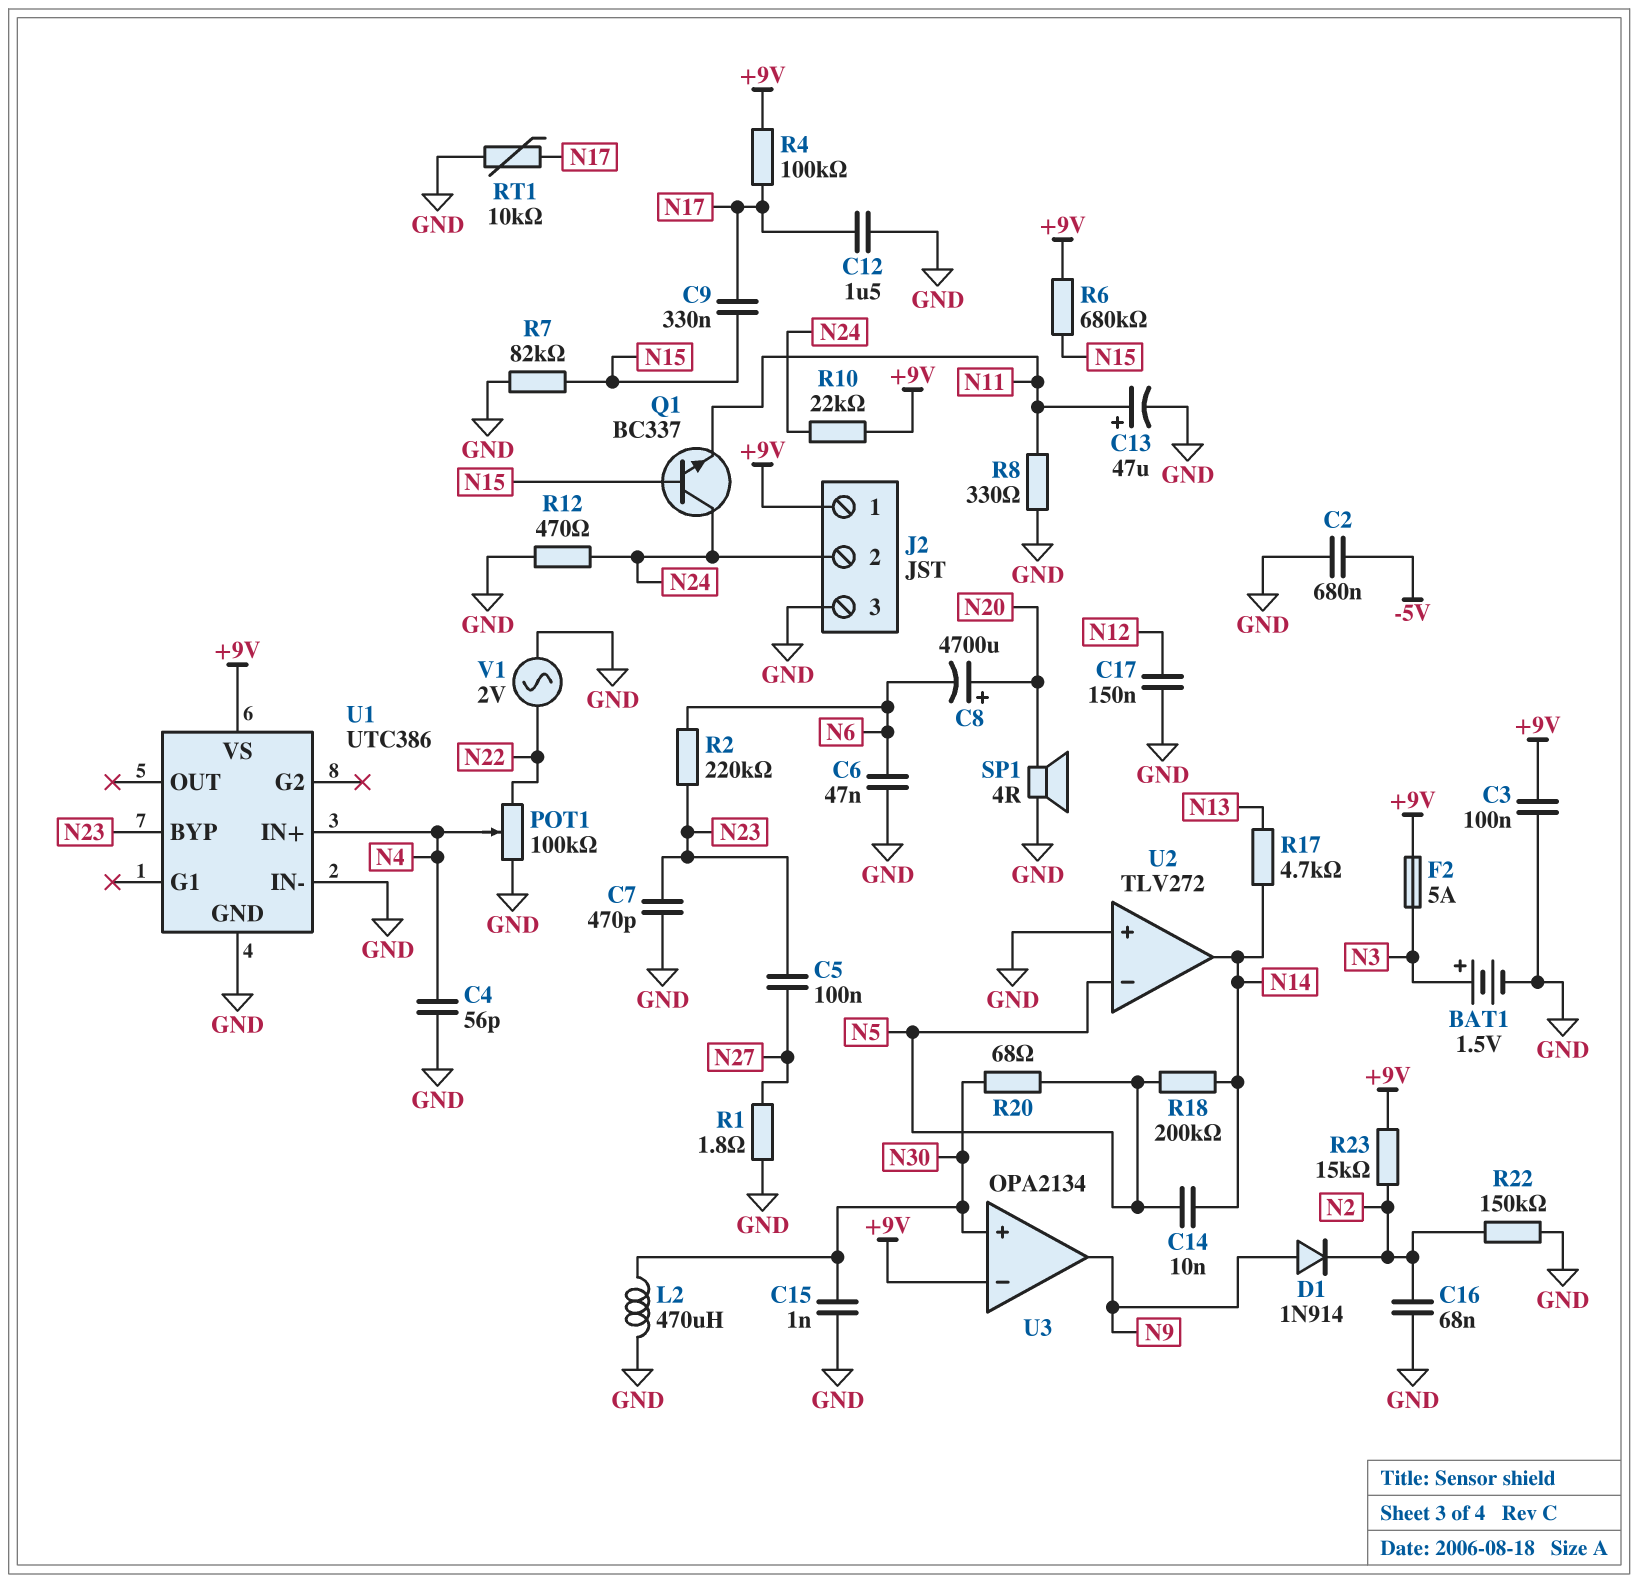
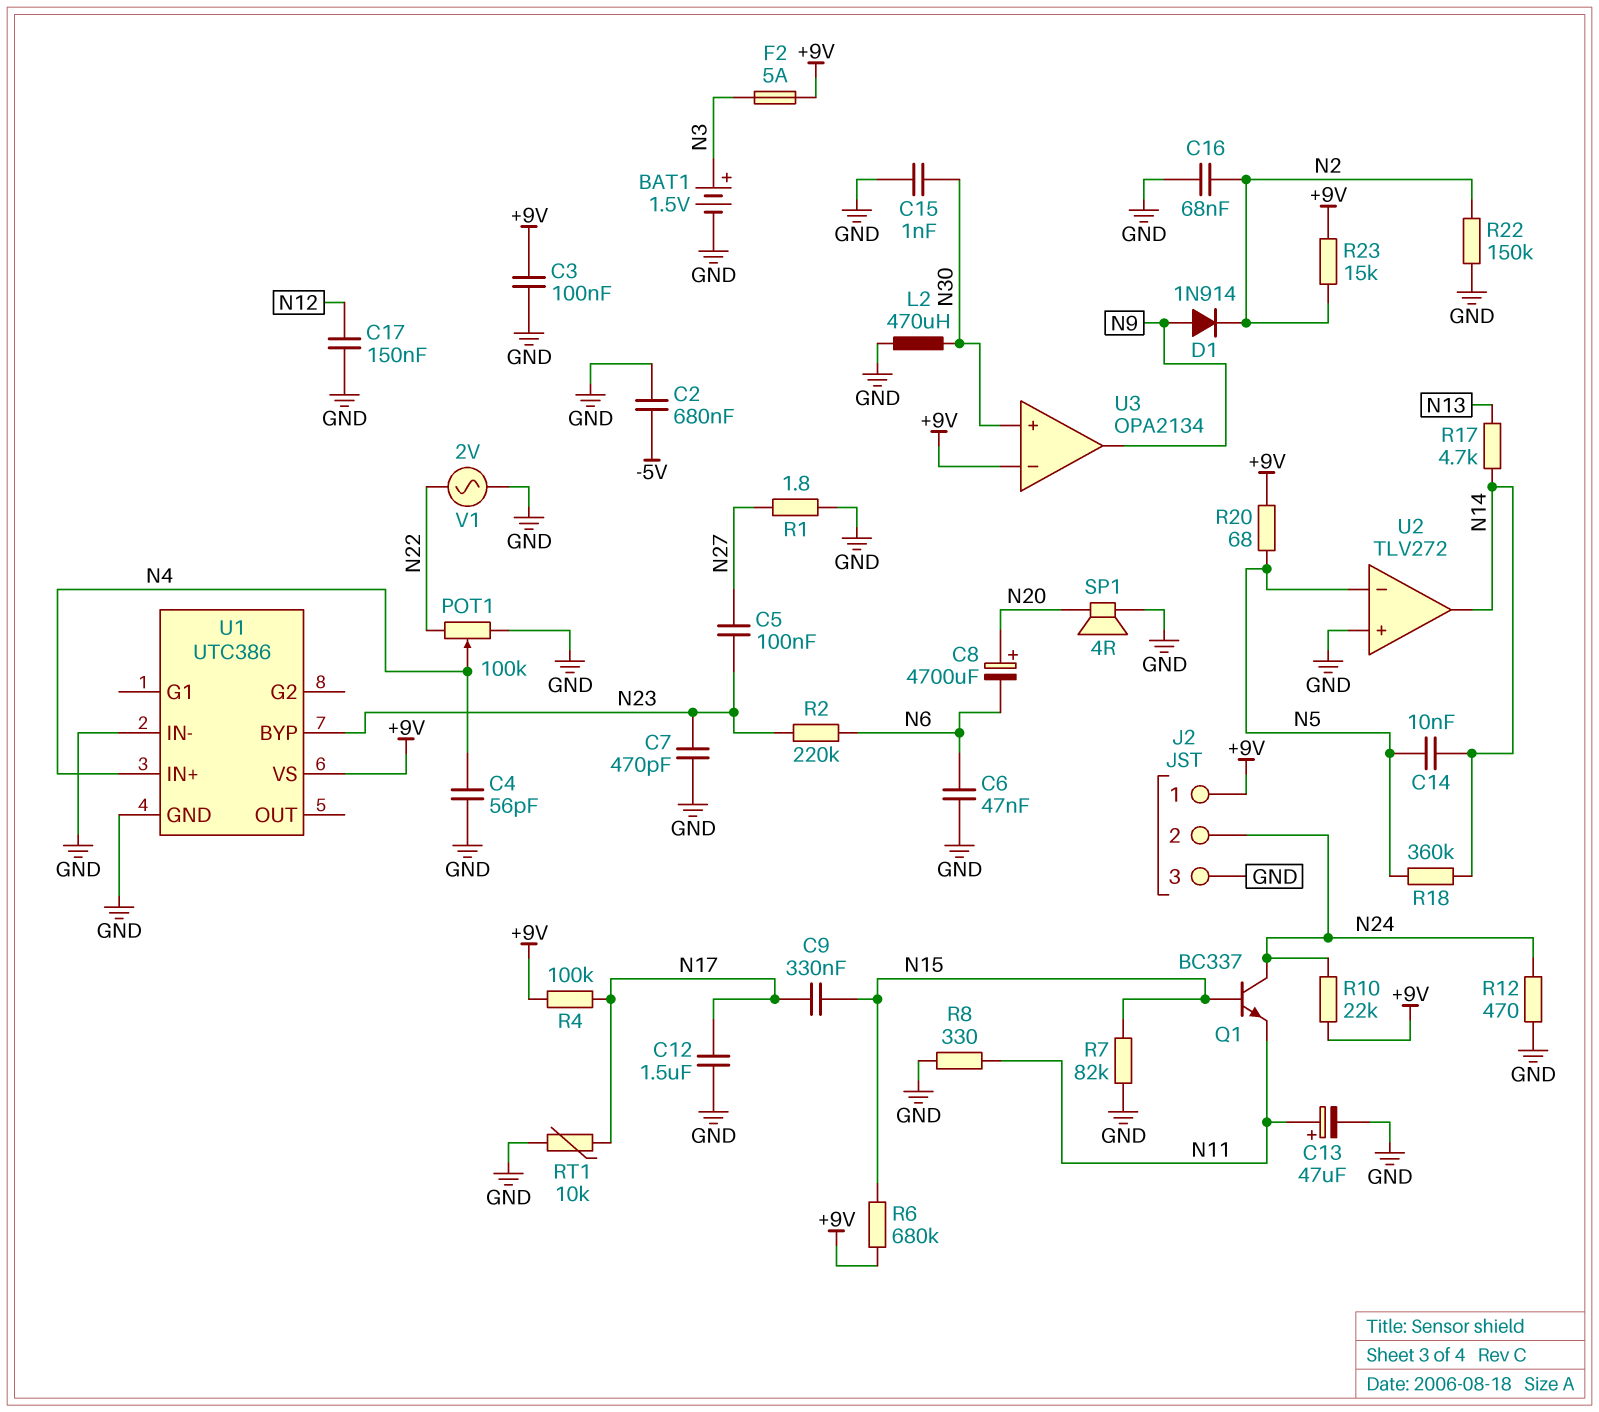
R18: 200k (N5, N14) -> 360k (N5, N14)
R20: 68 (N5, N30) -> 68 (+9V, N5)

